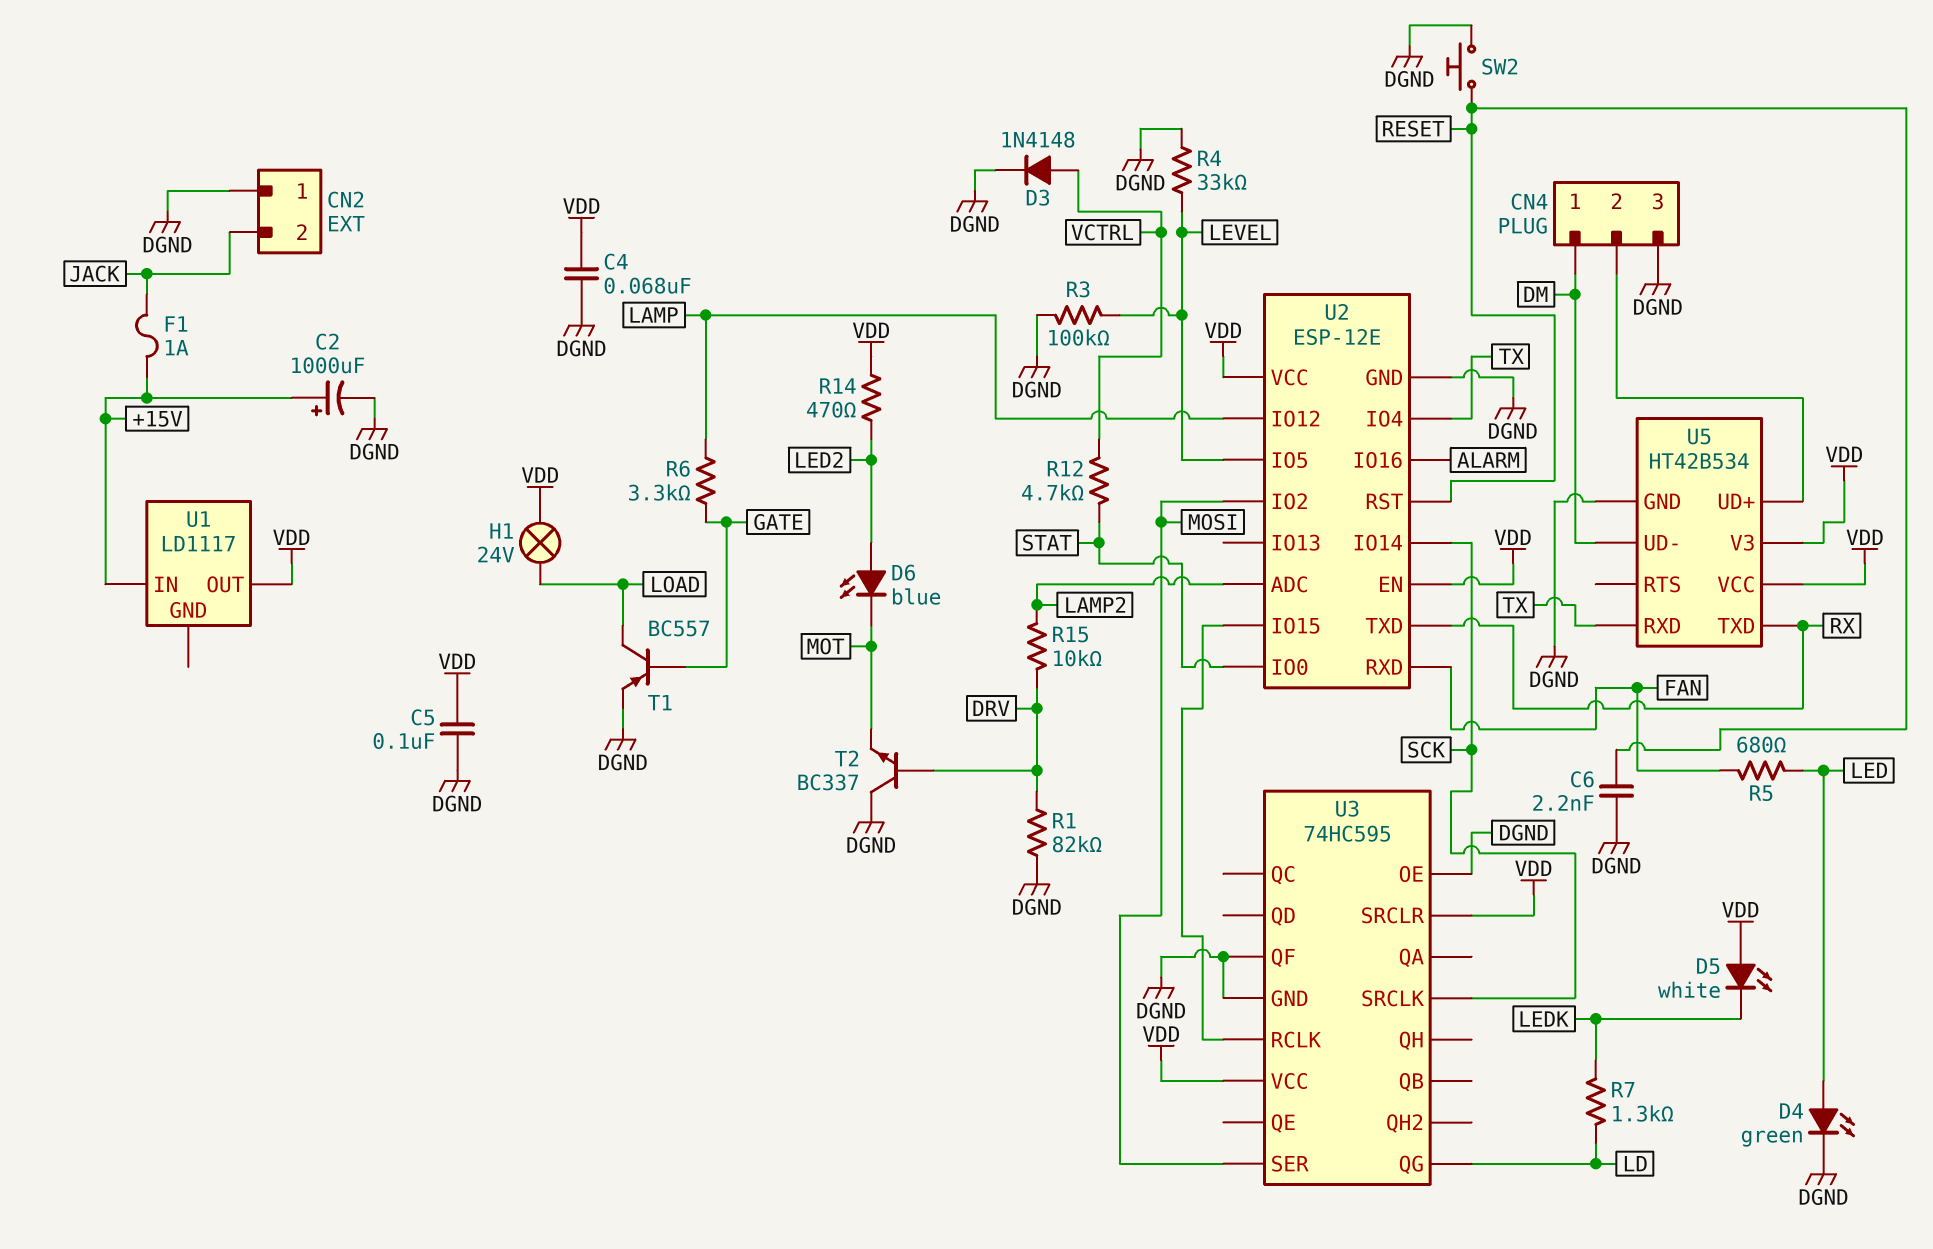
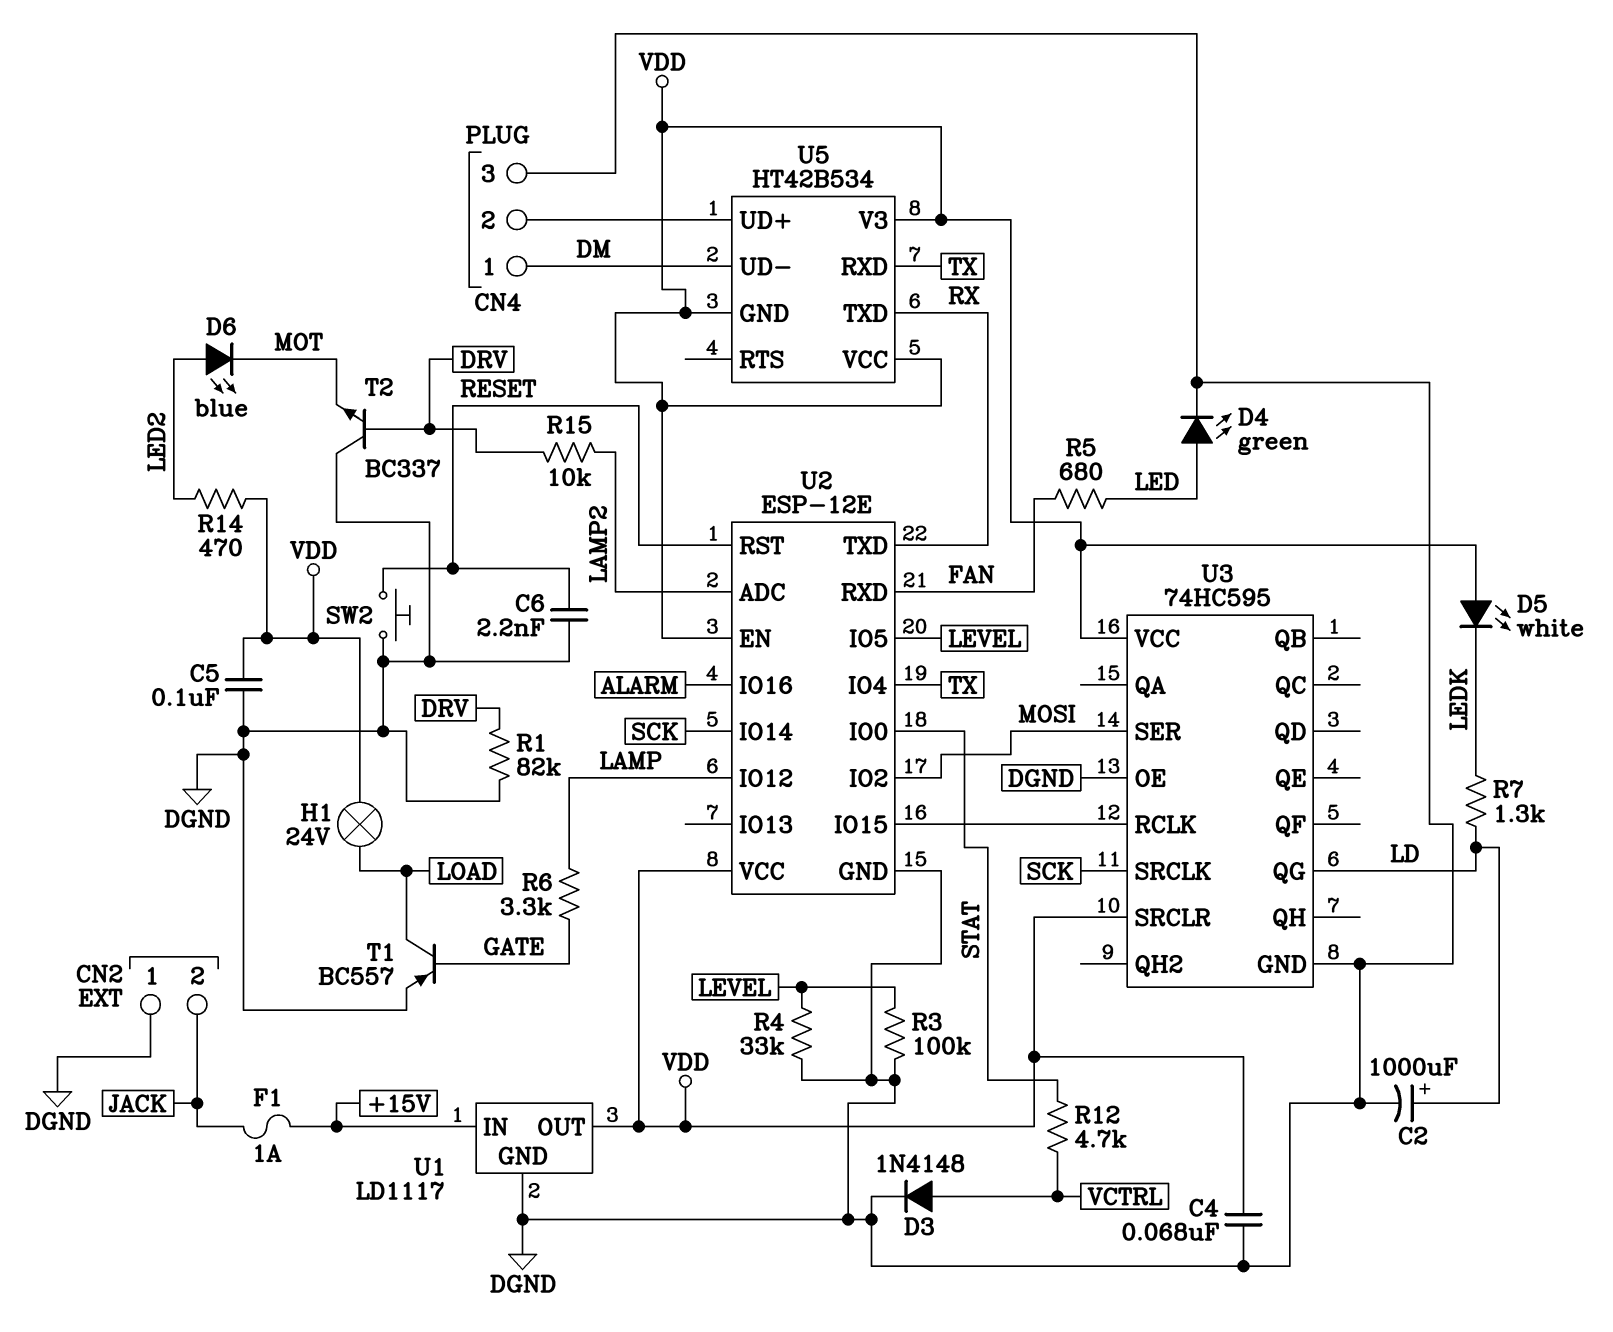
C2: 1000uF (plus +15V, minus DGND) -> 1000uF (plus LD, minus DGND)
U1 pin GND: none -> DGND
U3 pin QF: DGND -> none
U5 pin GND: DGND -> VDD

